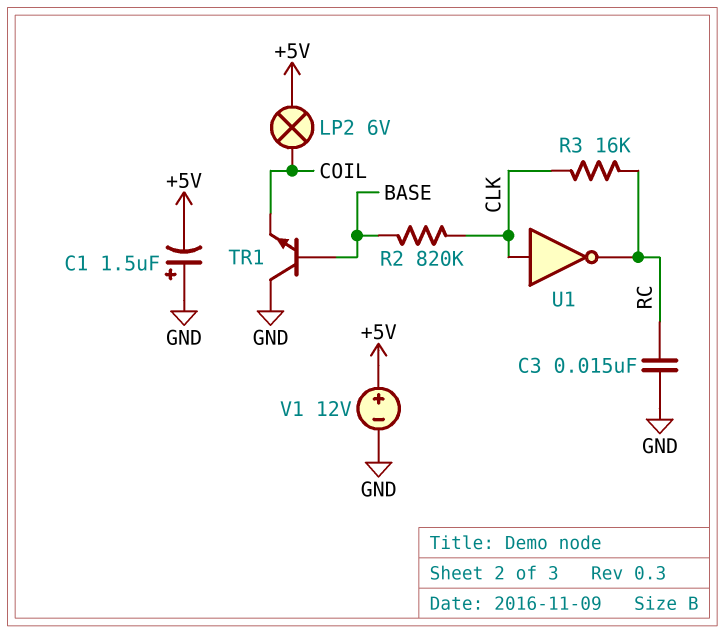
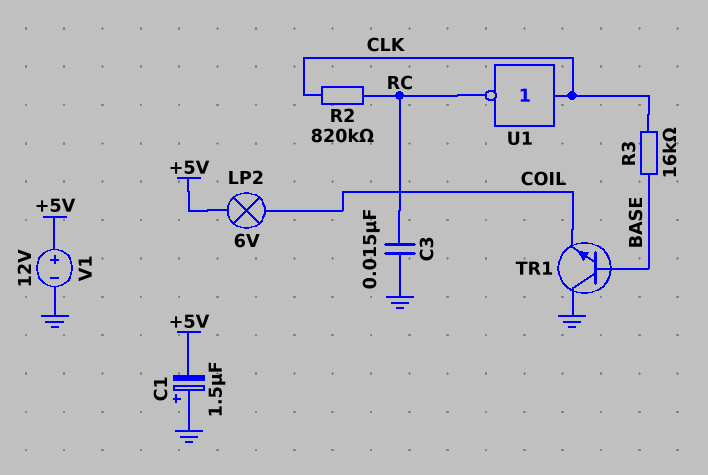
R2: 820k (BASE, CLK) -> 820k (CLK, RC)
R3: 16k (CLK, RC) -> 16k (BASE, CLK)

